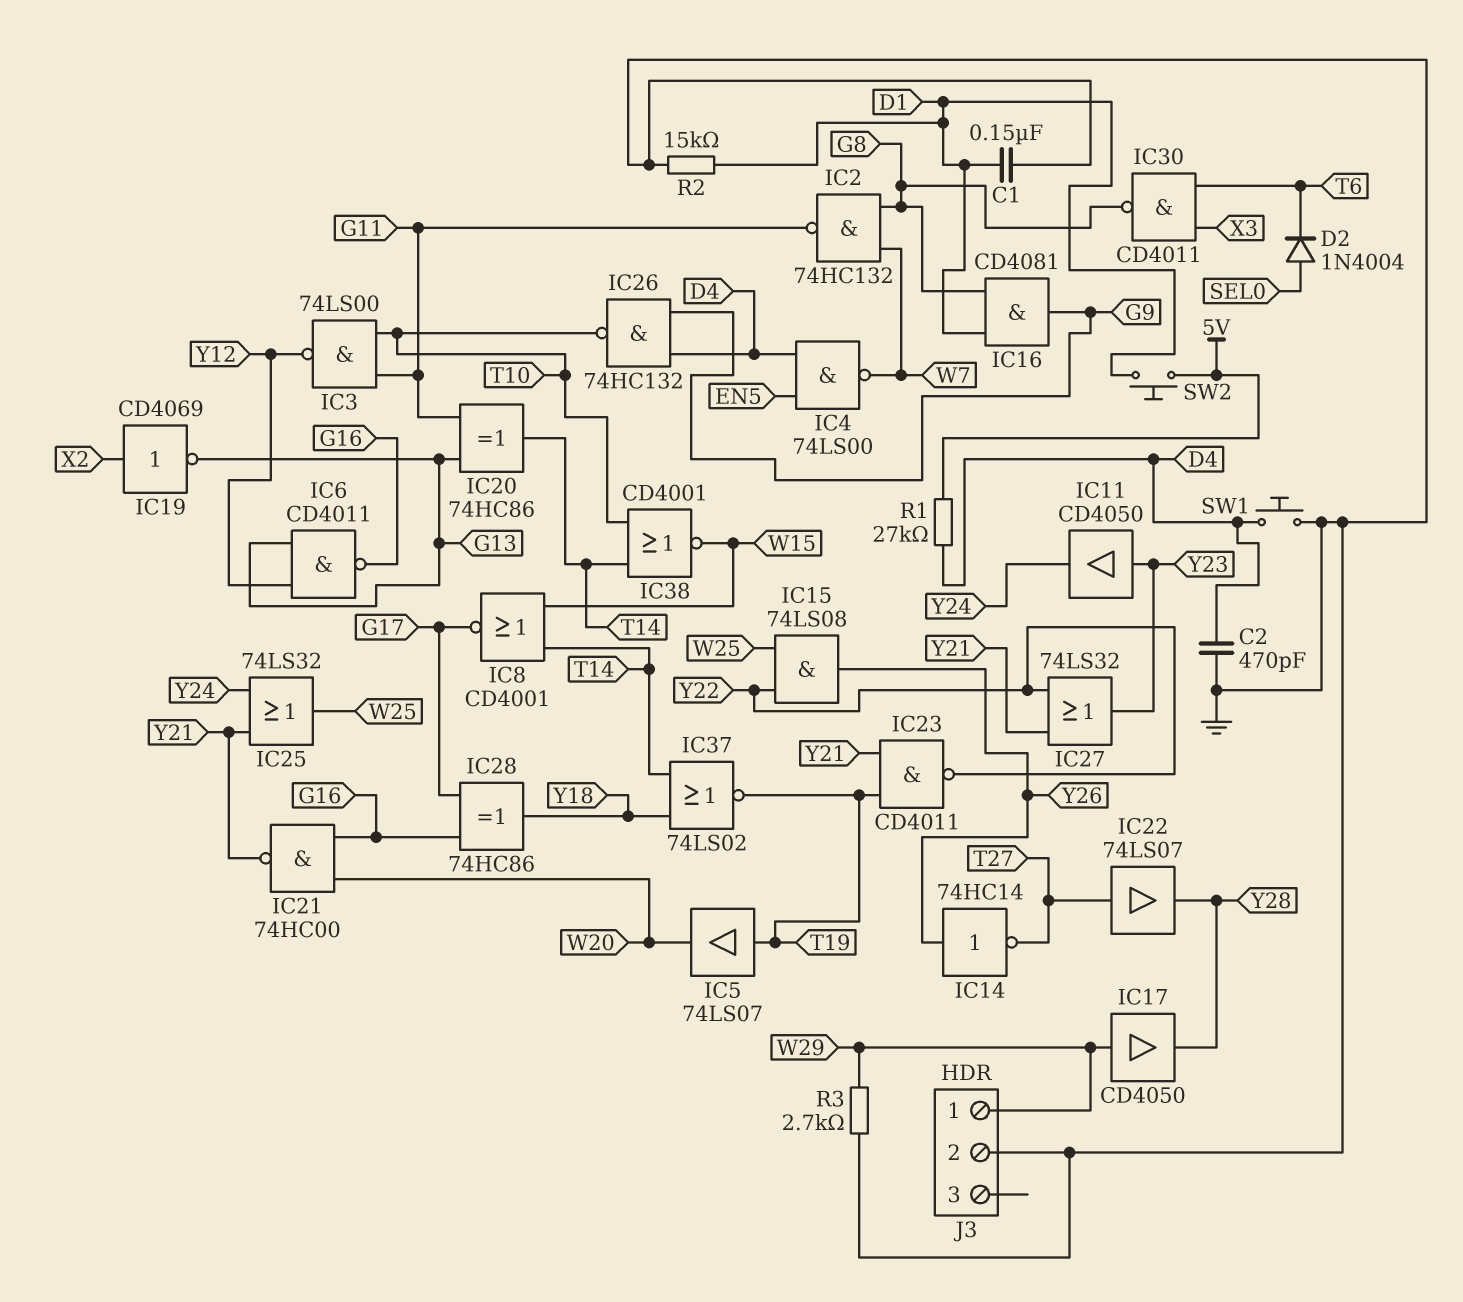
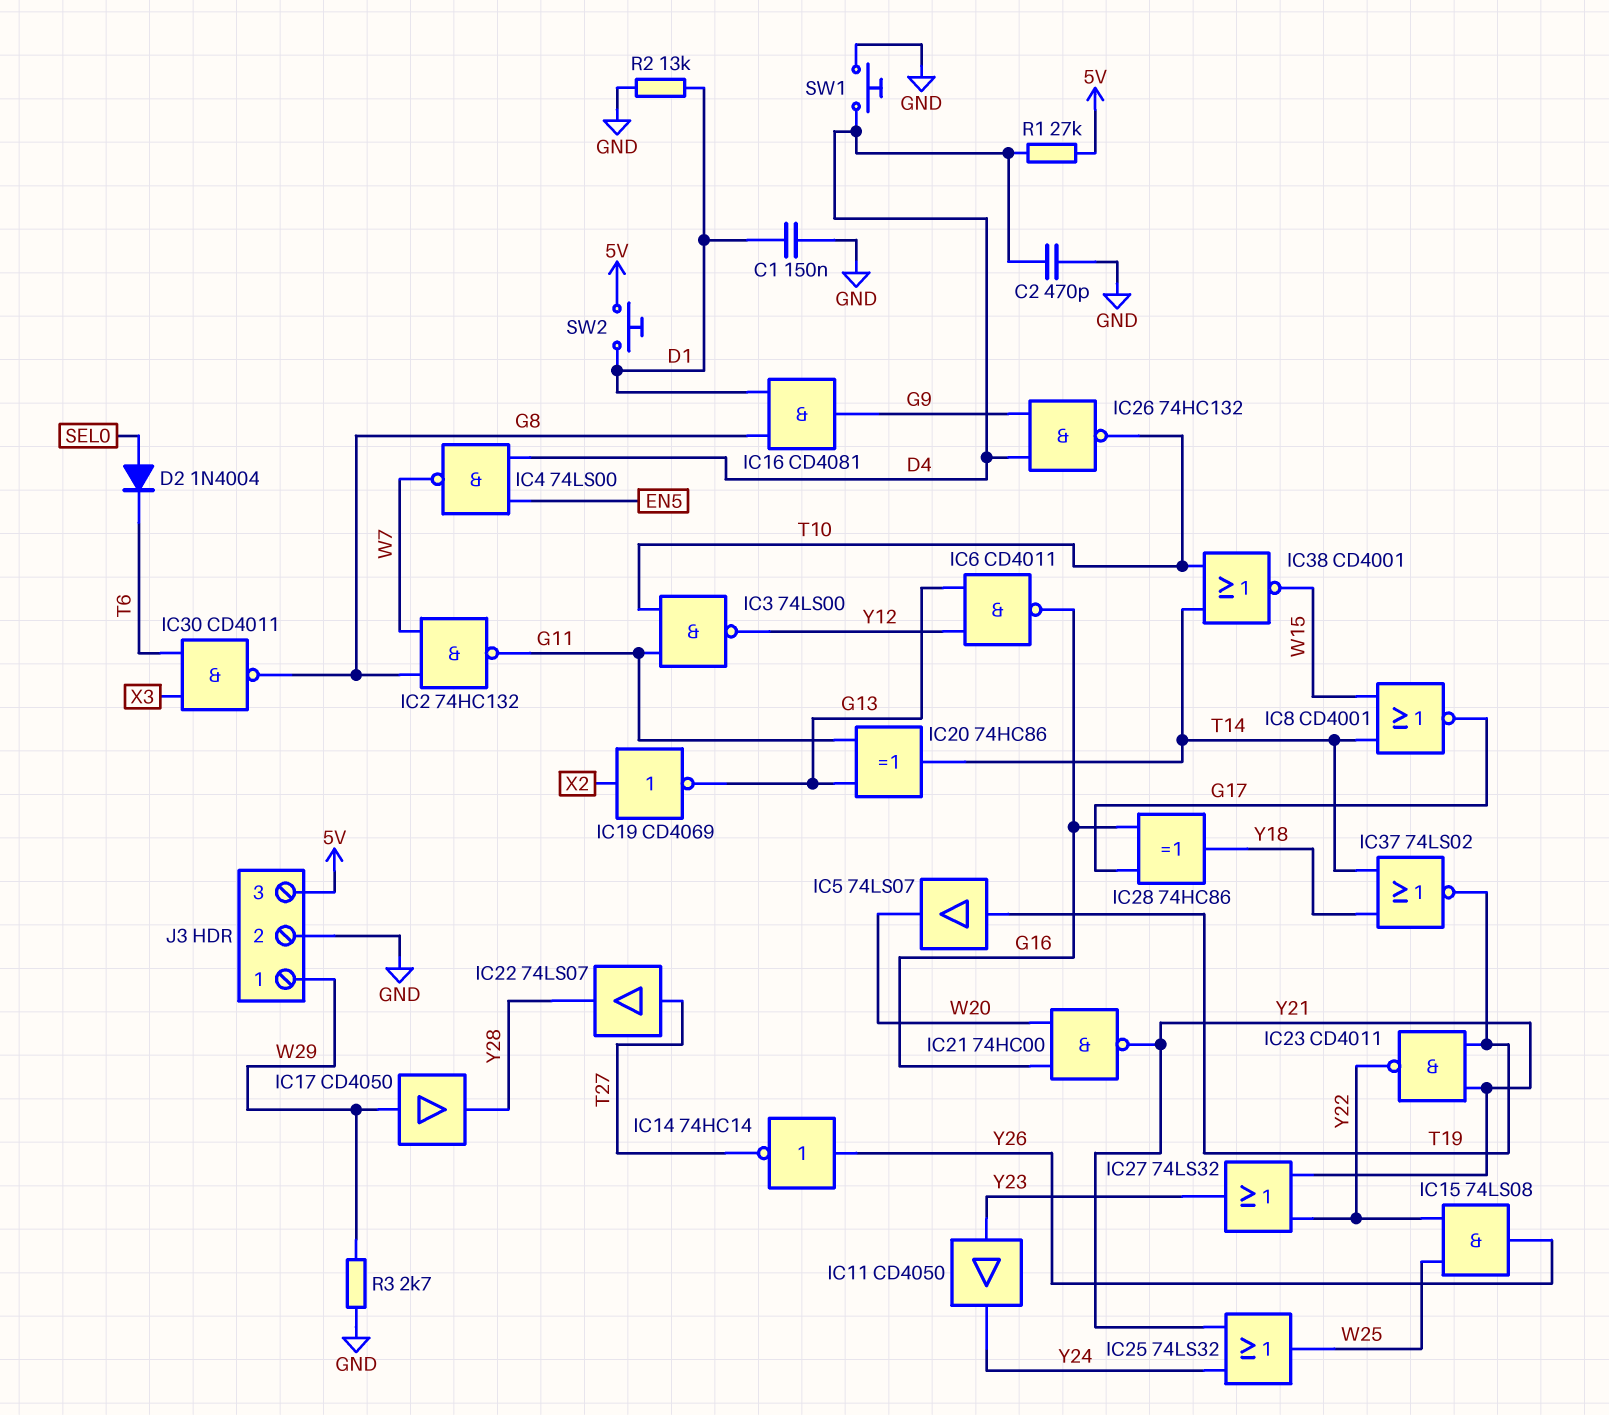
J3 pin 3: none -> 5V
R2: 15k (D1, GND) -> 13k (D1, GND)

